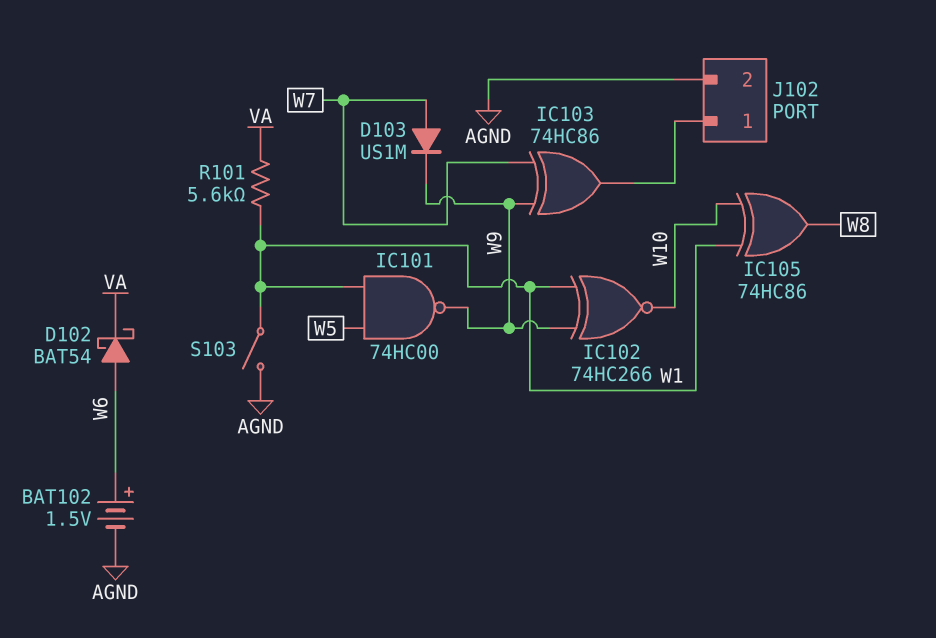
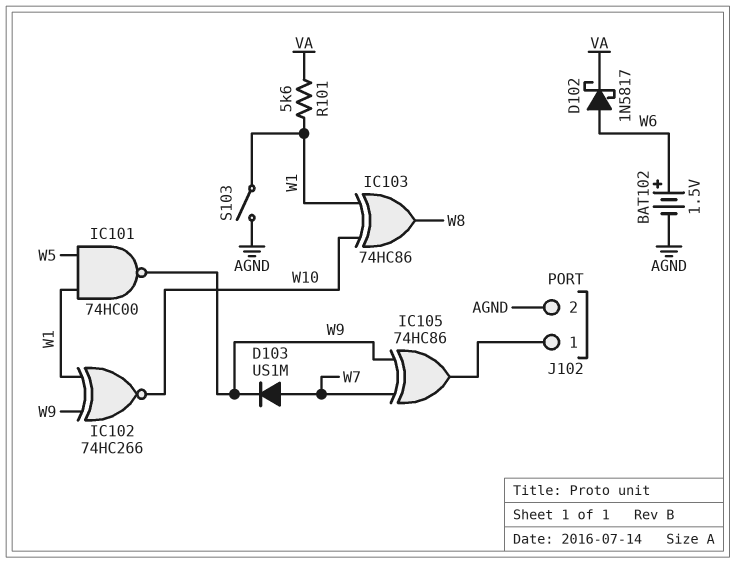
D102: schottky BAT54 (A W6, K VA) -> schottky 1N5817 (A W6, K VA)
IC103: XOR 74HC86 (in W7, in W9, out J102/1) -> XOR 74HC86 (in W1, in W10, out W8)
IC105: XOR 74HC86 (in W1, in W10, out W8) -> XOR 74HC86 (in W7, in W9, out J102/1)

